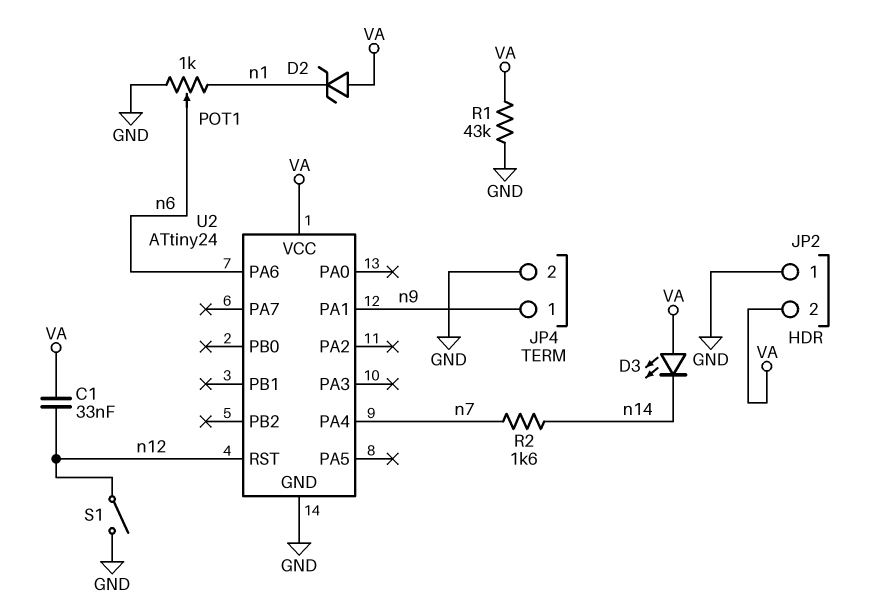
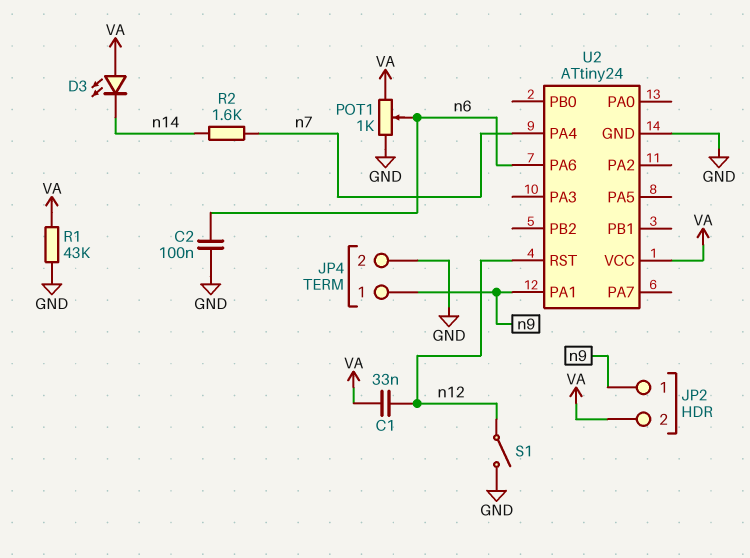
C2: none -> 100nF (GND, n6)
D2: zener (A VA, K n1) -> none
JP2 pin 1: GND -> n9
POT1: 1k (GND, n1, wiper n6) -> 1k (GND, VA, wiper n6)

